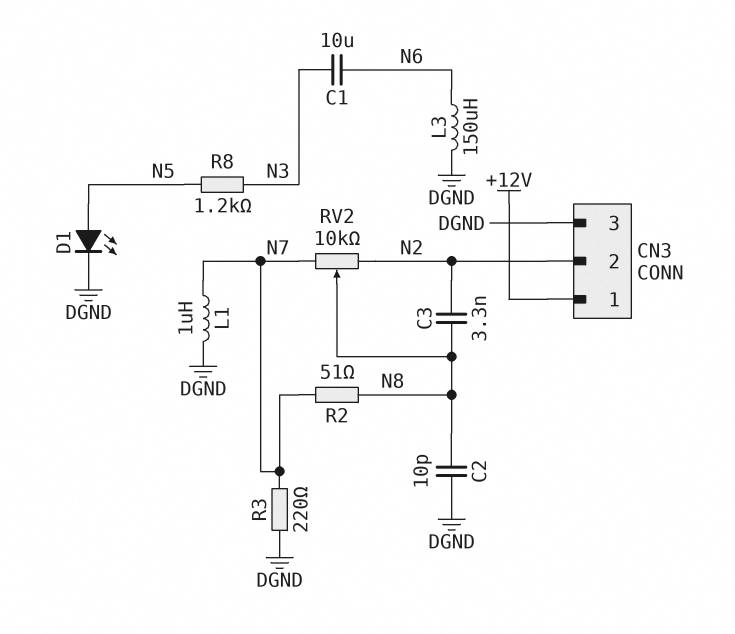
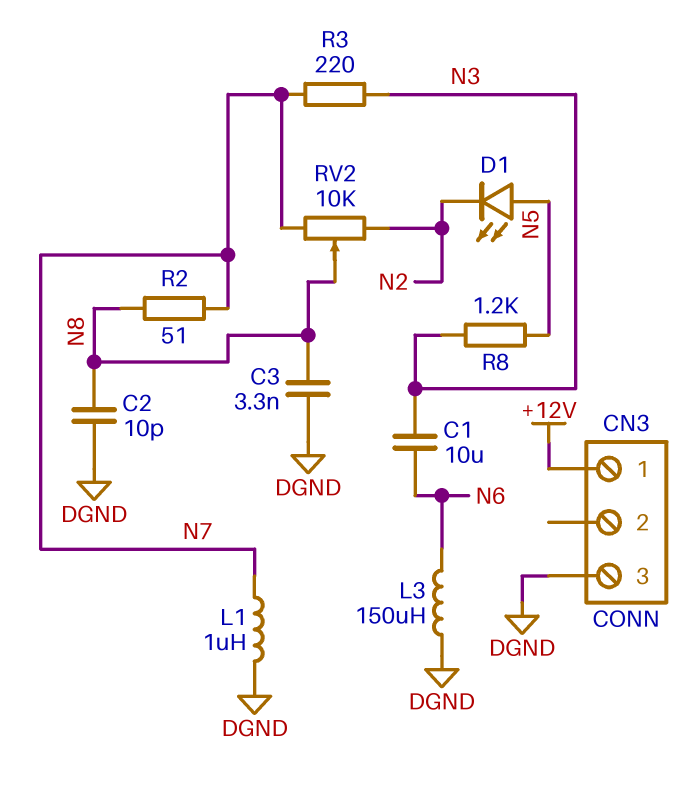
C3: 3.3nF (N2, N8) -> 3.3nF (DGND, N8)
CN3 pin 2: N2 -> none
D1: LED (A N5, K DGND) -> LED (A N5, K N2)
R3: 220 (DGND, N7) -> 220 (N3, N7)

